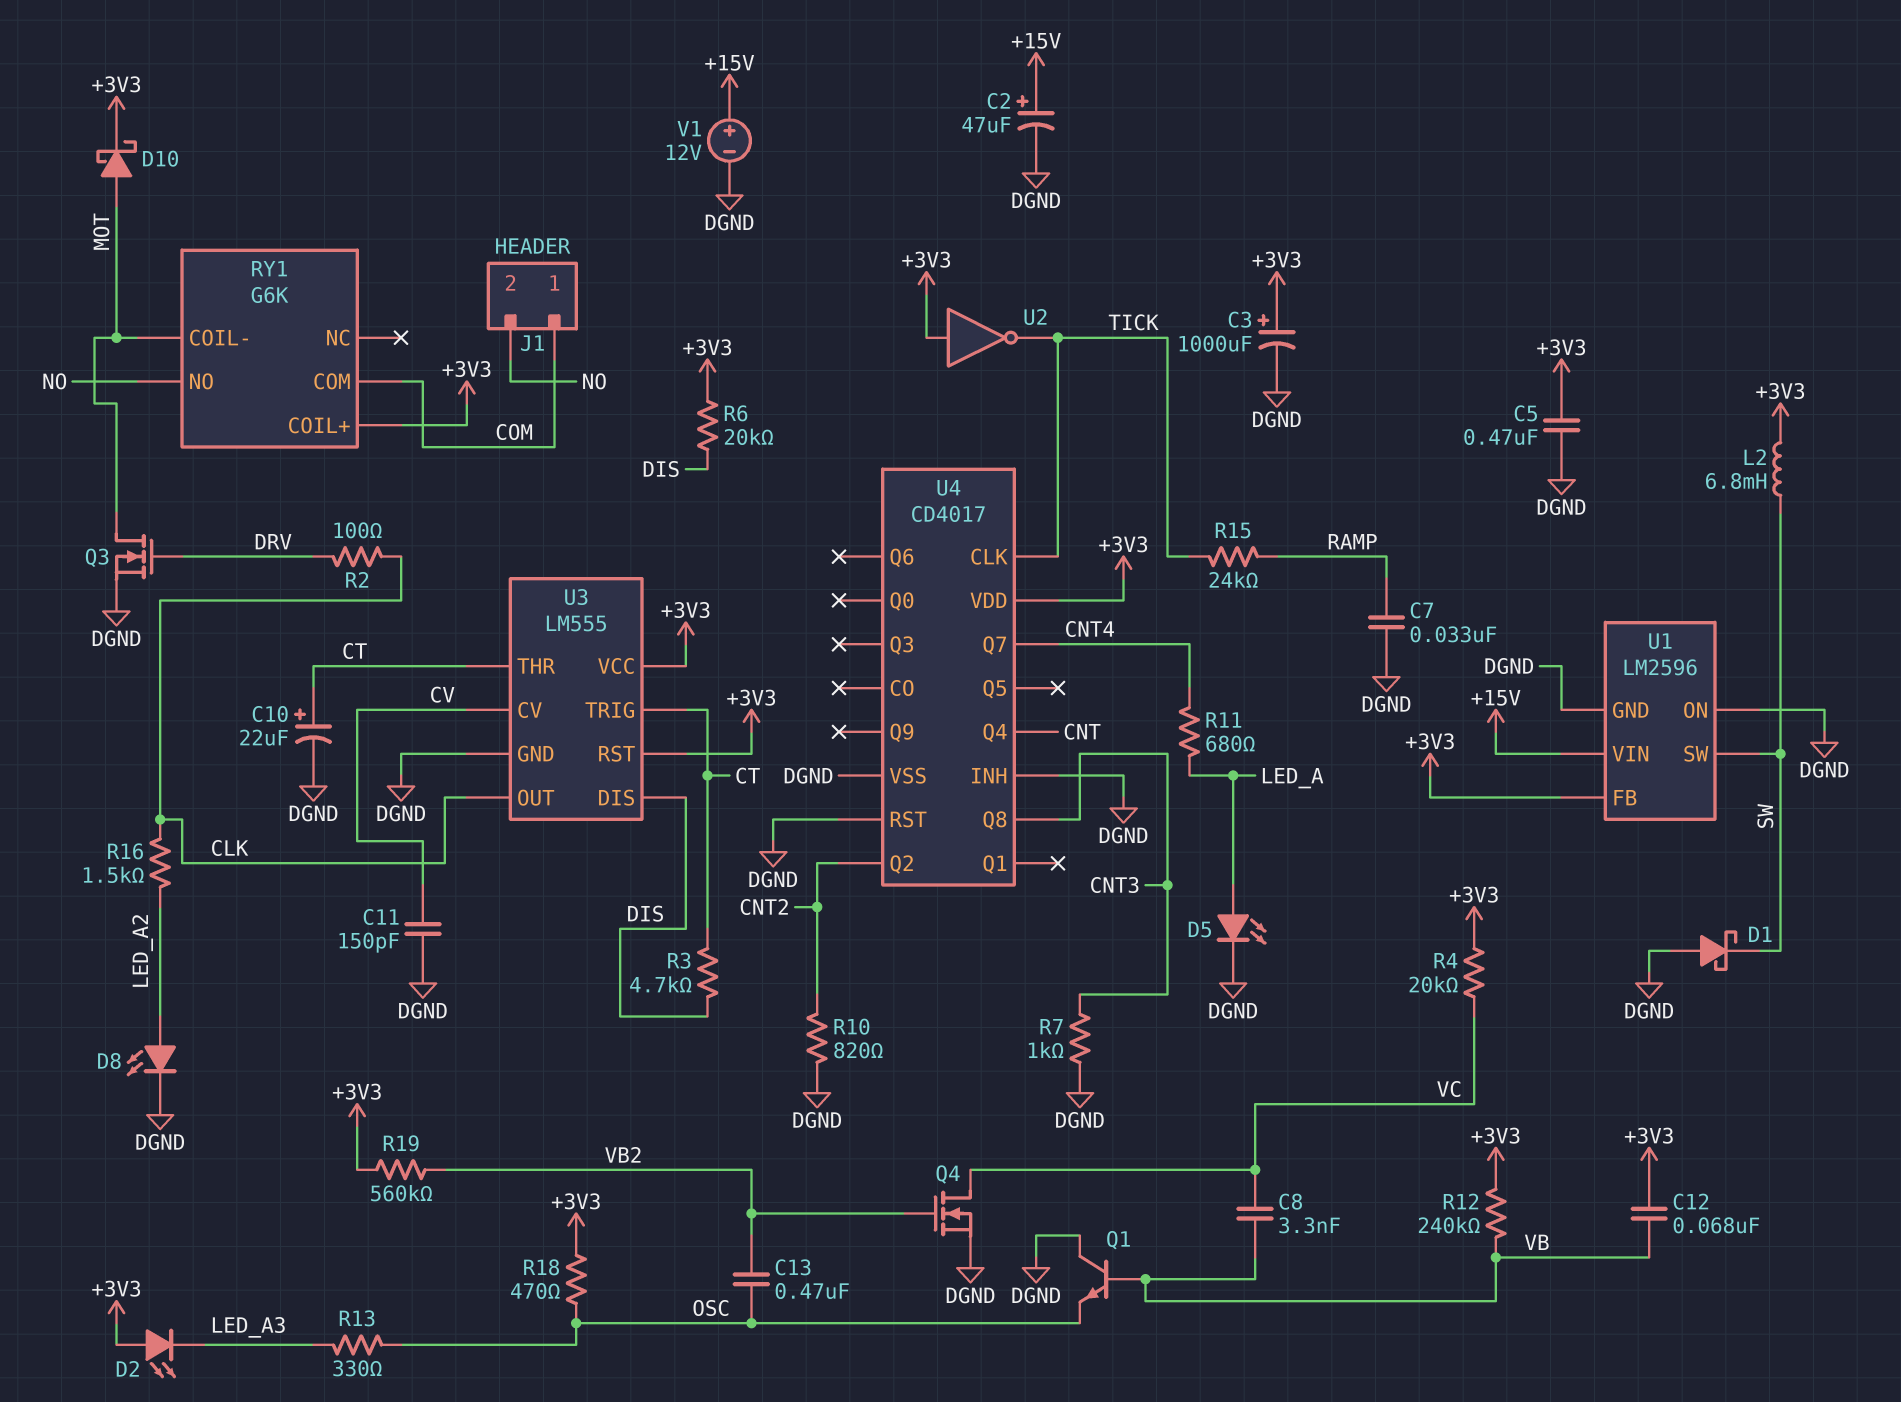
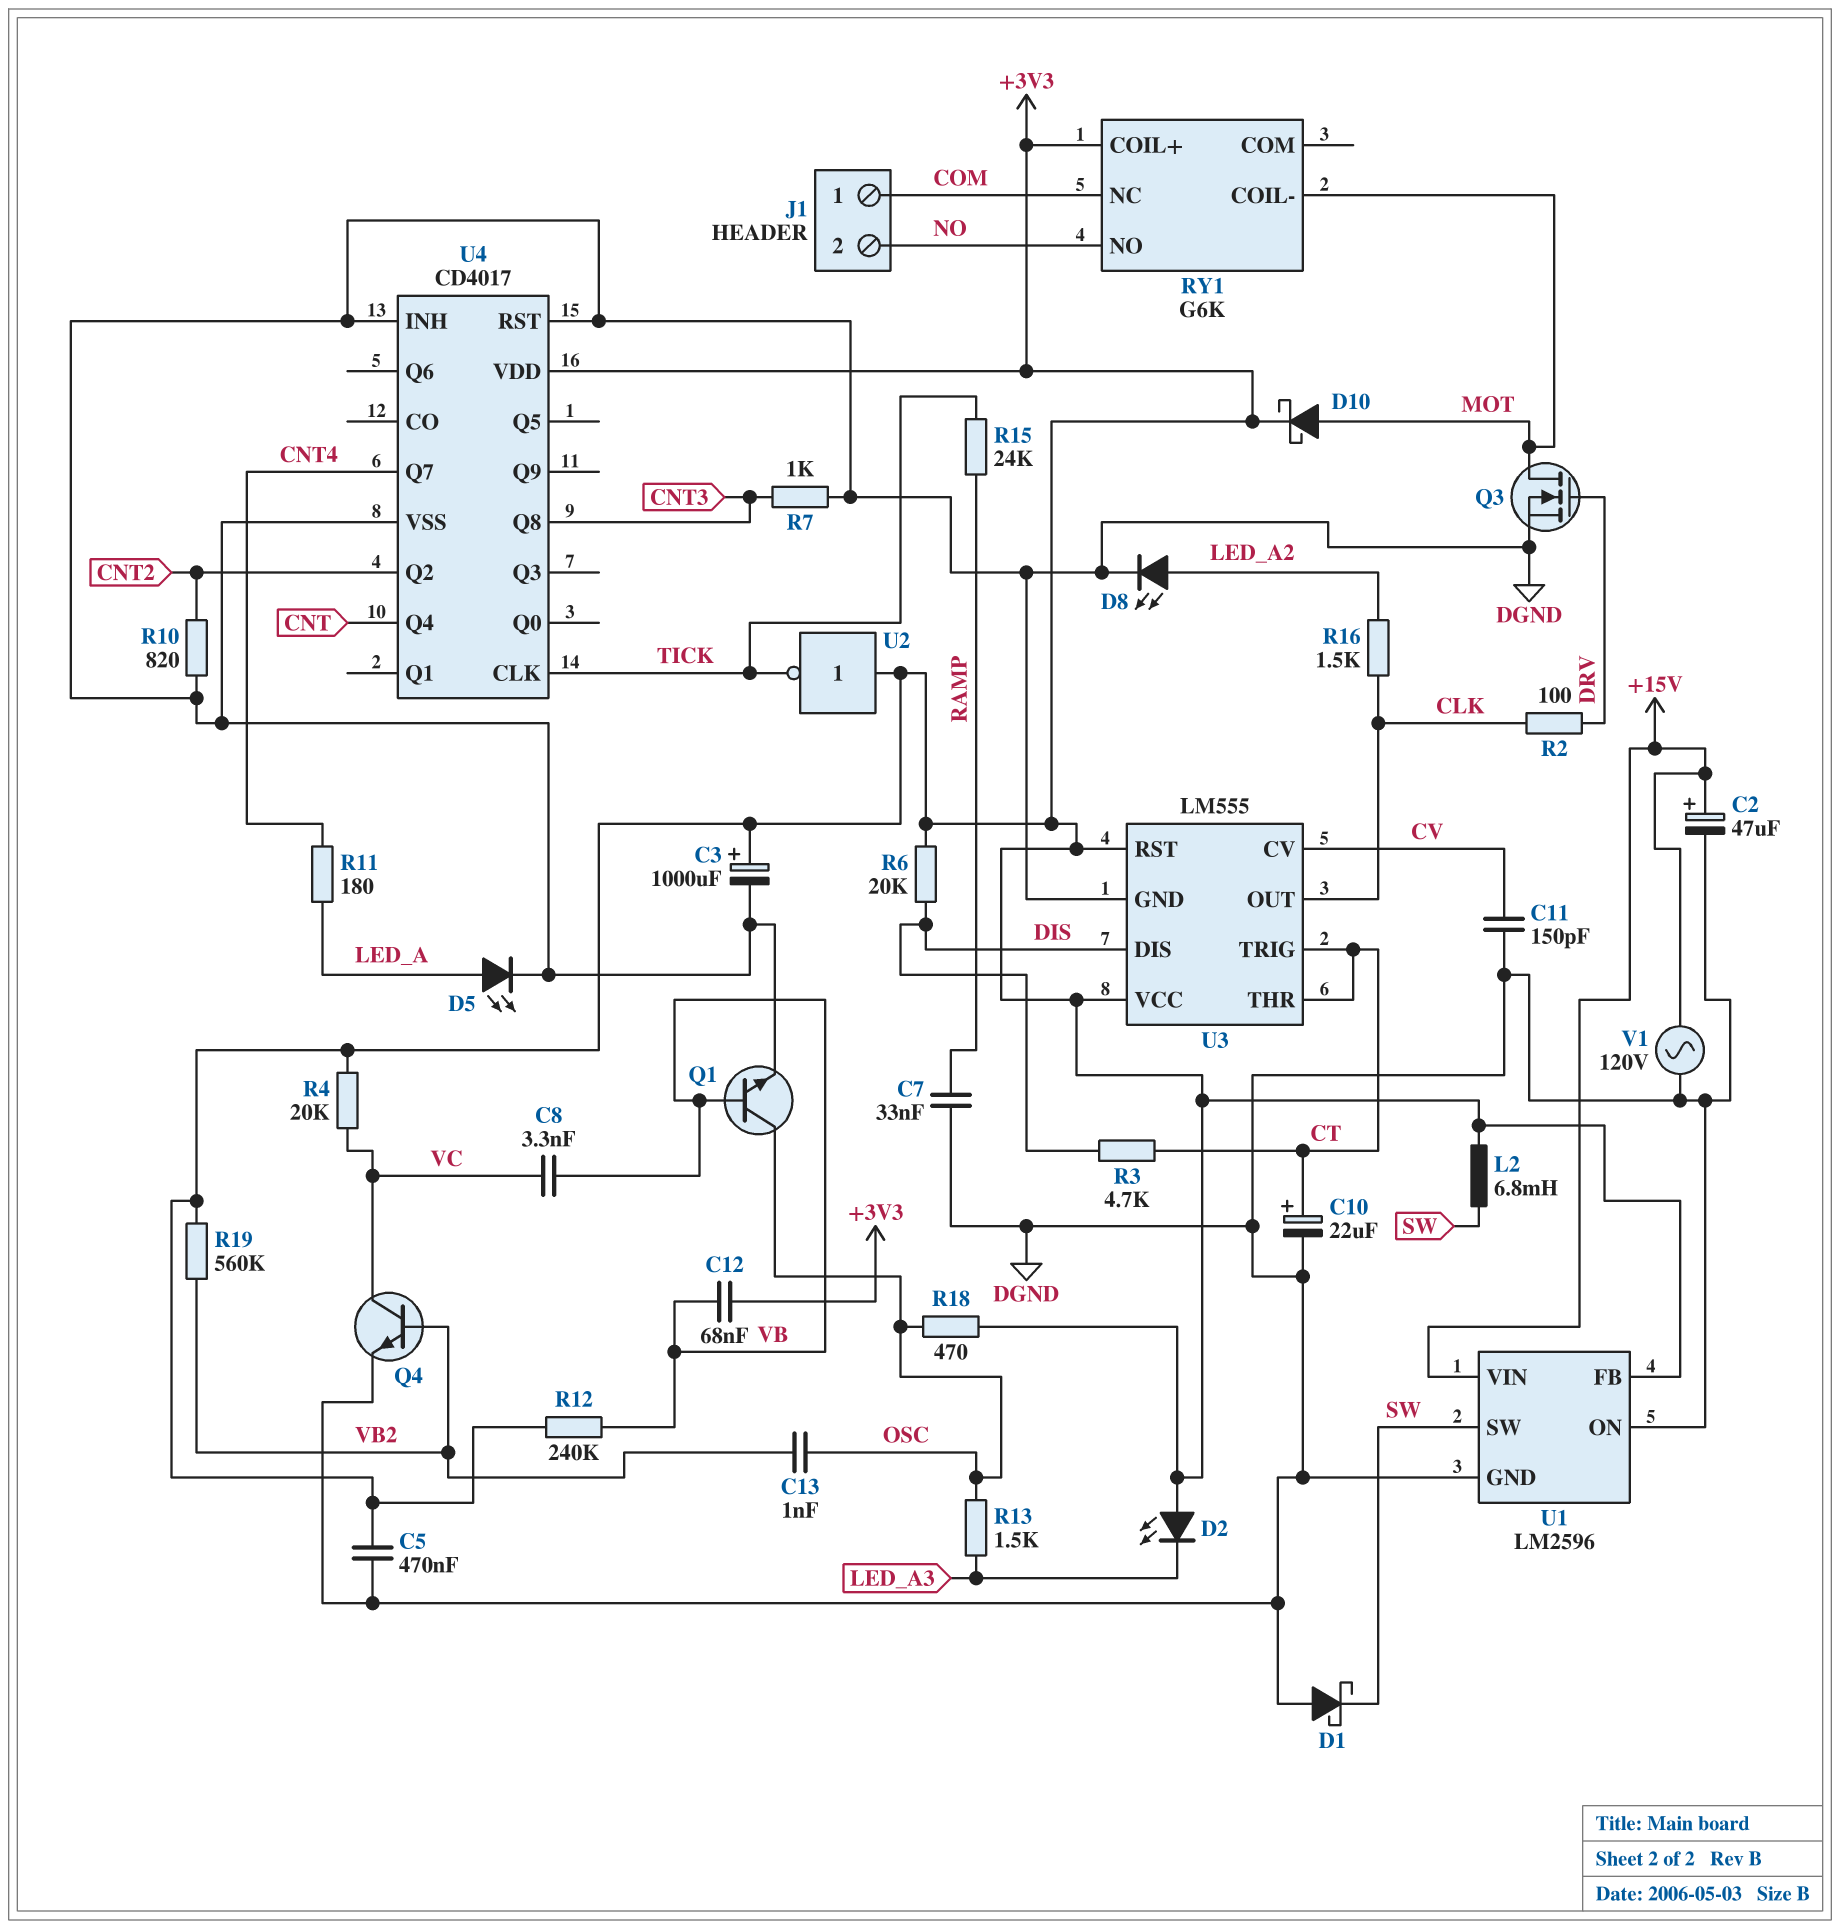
C13: 470nF (OSC, VB2) -> 1nF (OSC, VB2)
Q1: NPN (B VB, C DGND, E OSC) -> NPN (B VB, C OSC, E DGND)
Q4: NMOS (G VB2, D VC, S DGND) -> NPN (B VB2, C VC, E DGND)
R11: 680 (CNT4, LED_A) -> 180 (CNT4, LED_A)
R13: 330 (LED_A3, OSC) -> 1.5k (LED_A3, OSC)
RY1 pin COM: COM -> none
RY1 pin NC: none -> COM
V1: 12V (plus +15V, minus DGND) -> AC 120V (+15V, DGND)

